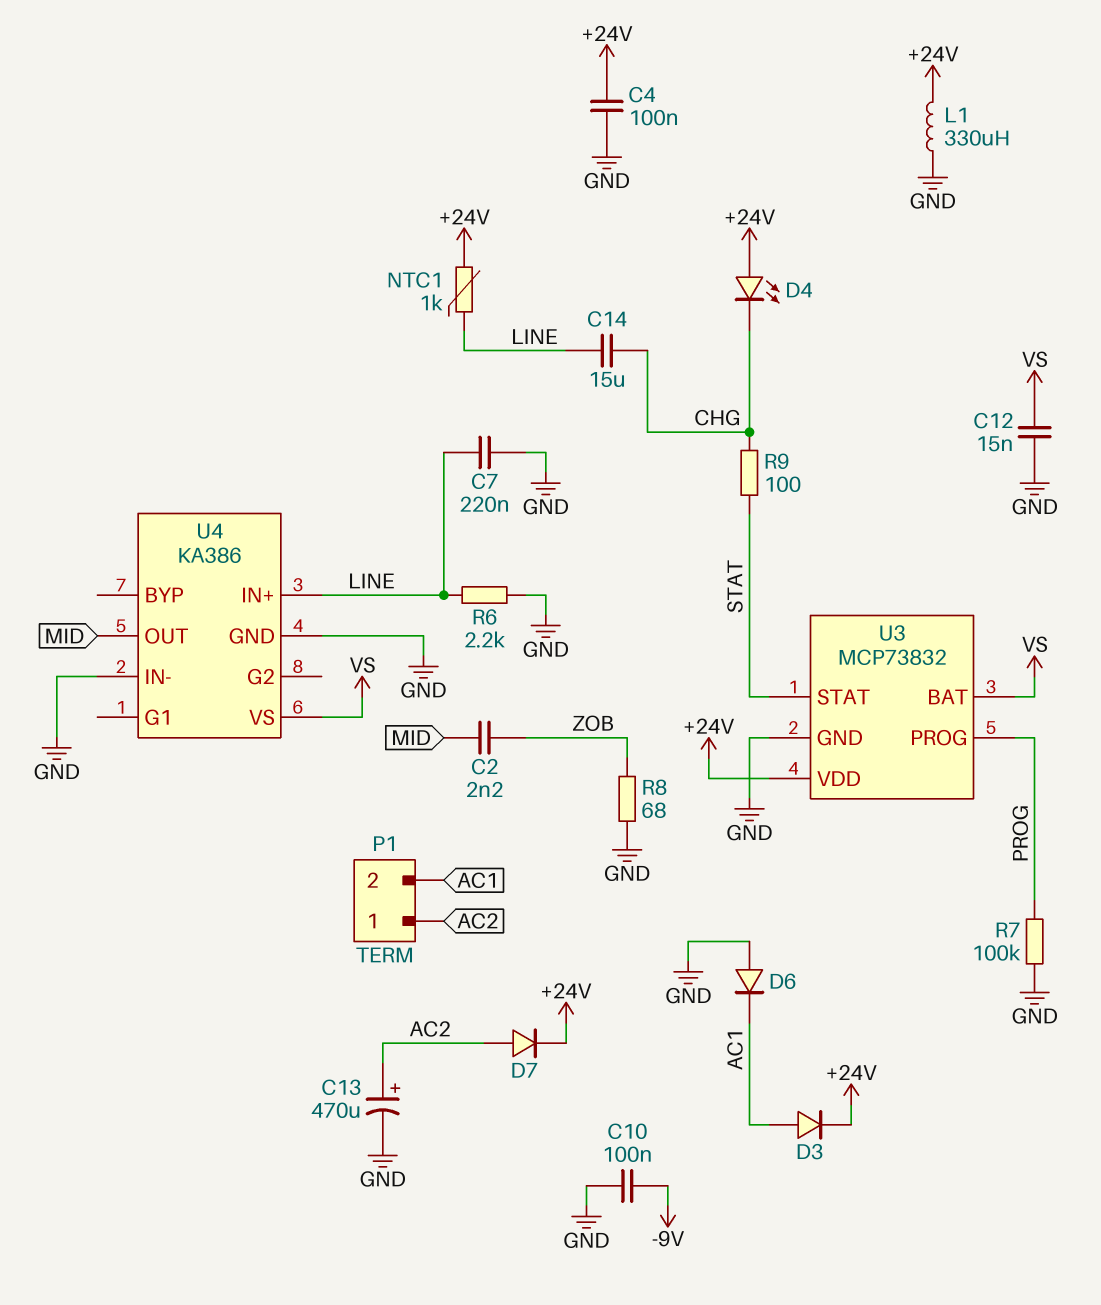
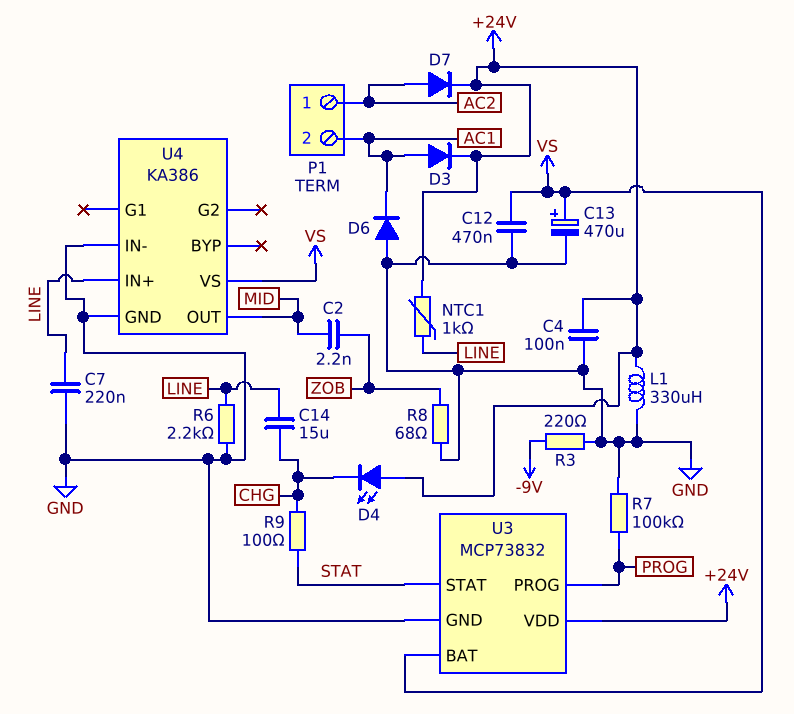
C10: 100nF (-9V, GND) -> none
C12: 15nF (GND, VS) -> 470nF (GND, VS)
C13: 470uF (plus AC2, minus GND) -> 470uF (plus VS, minus GND)
R3: none -> 220 (-9V, GND)

